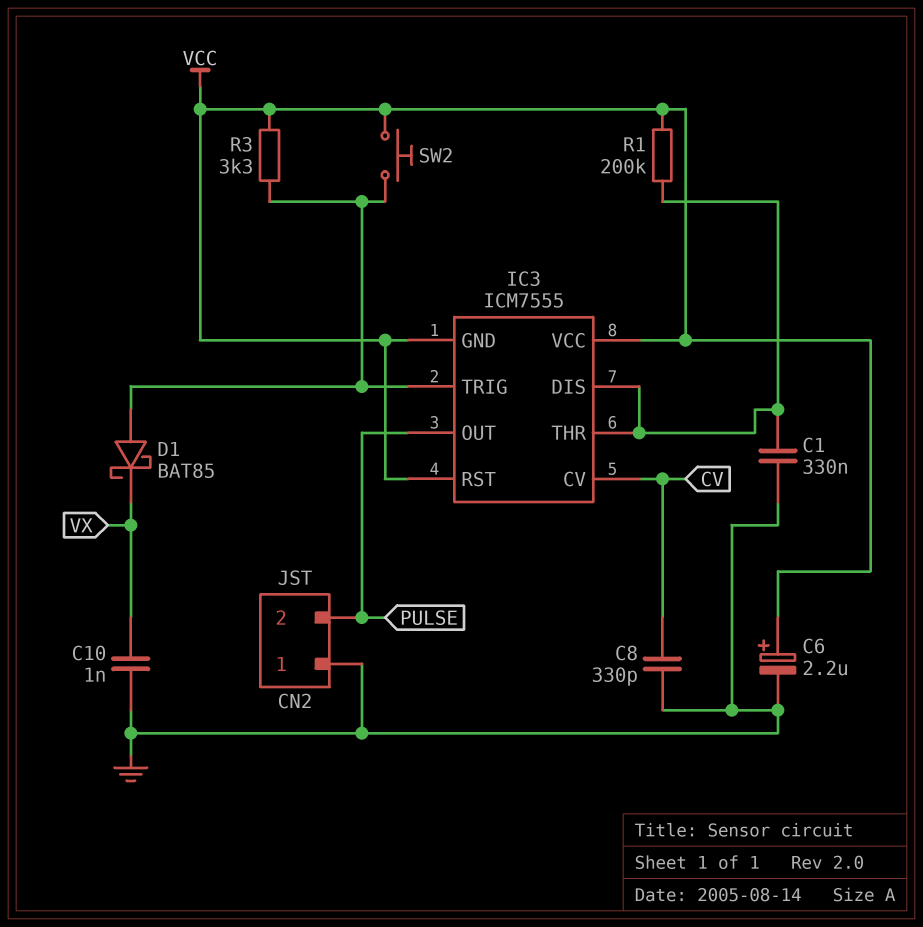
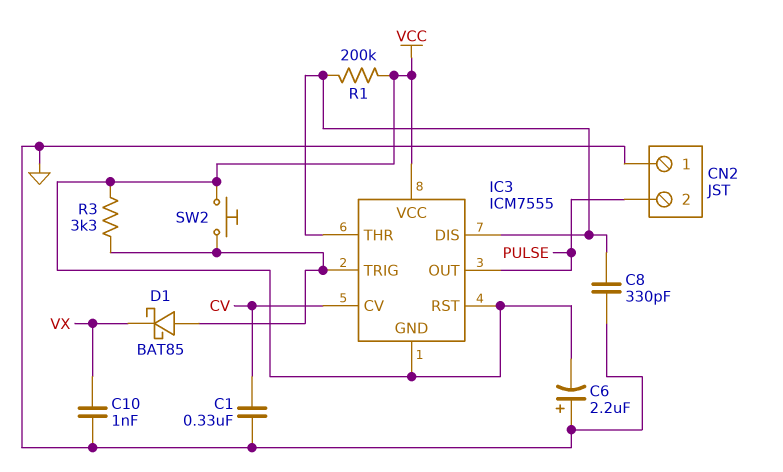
C1: 330nF (GND, IC3/DIS) -> 330nF (CV, GND)
C6: 2.2uF (plus VCC, minus GND) -> 2.2uF (plus GND, minus VCC)
C8: 330pF (CV, GND) -> 330pF (GND, IC3/DIS)

